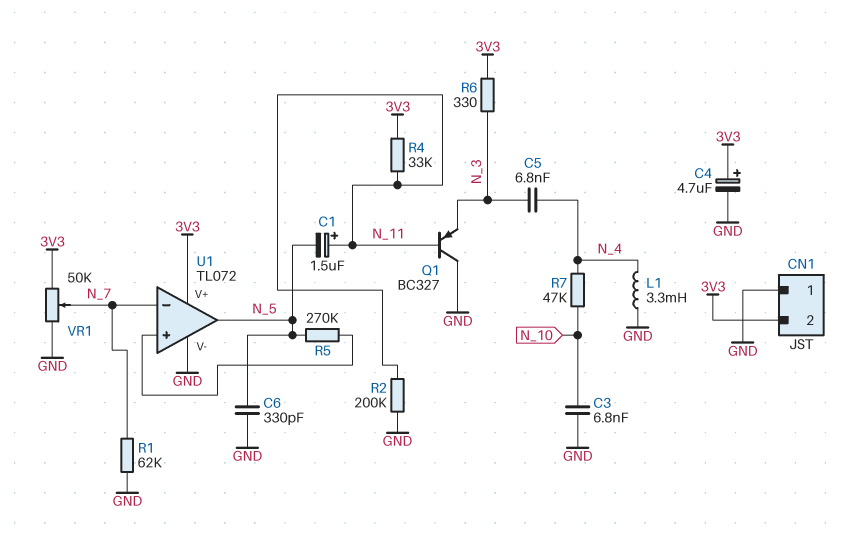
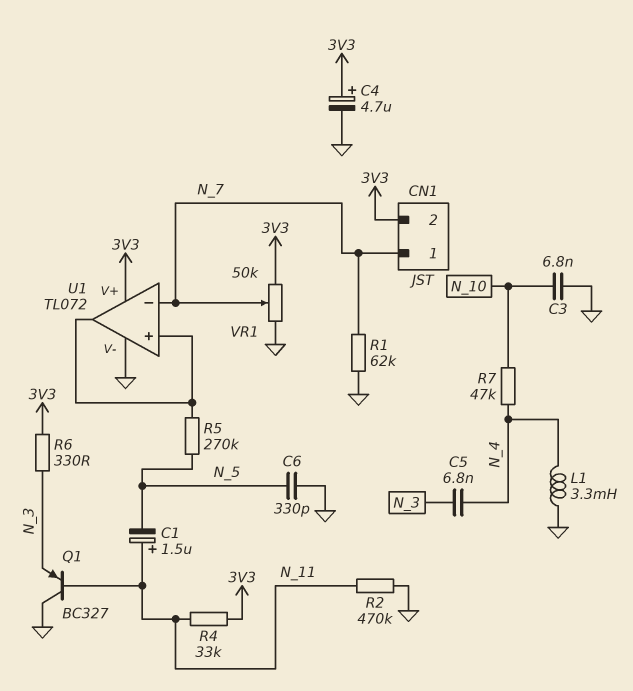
CN1 pin 1: GND -> N_7
R2: 200k (GND, N_11) -> 470k (GND, N_11)
U1 pin out: N_5 -> U1/in+

